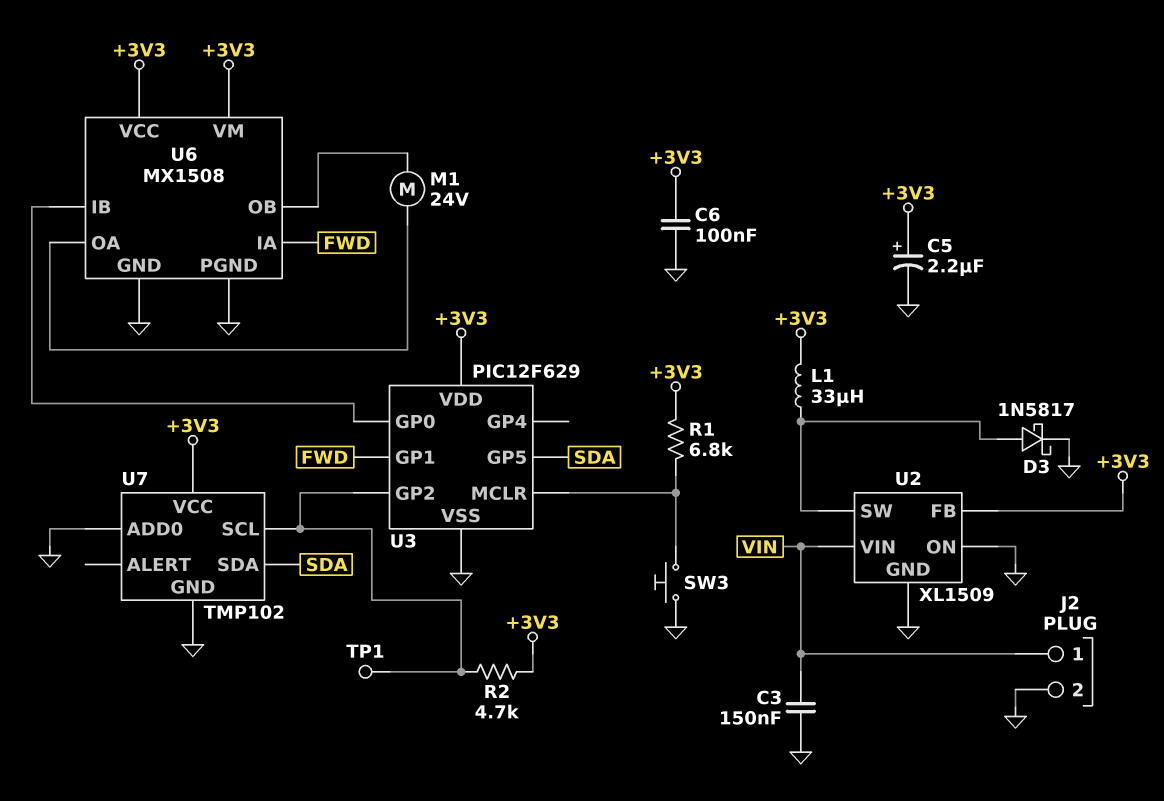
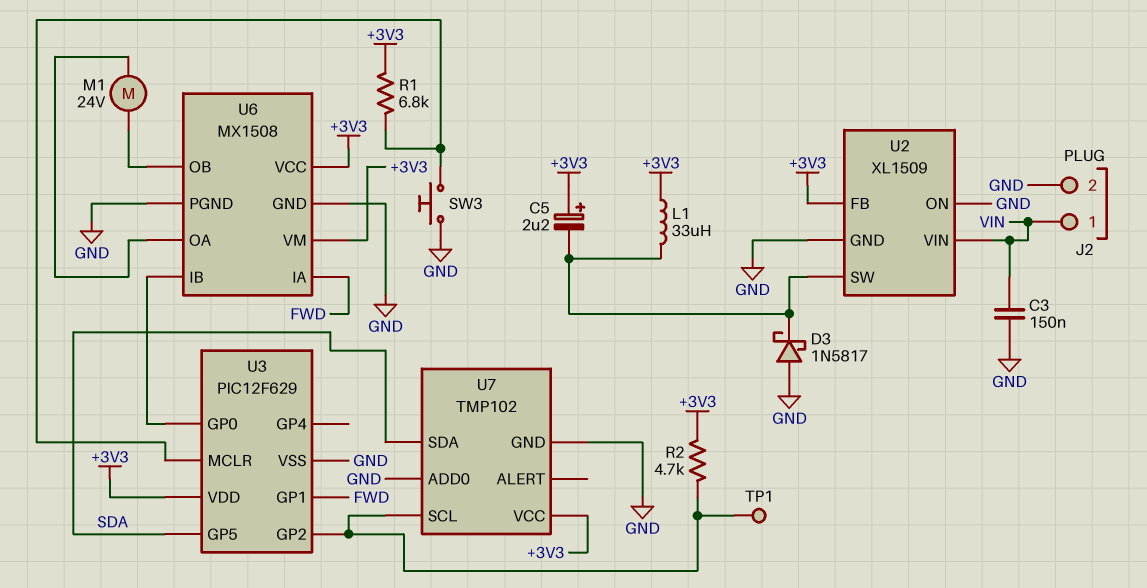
C5: 2.2uF (plus +3V3, minus GND) -> 2.2uF (plus +3V3, minus U2/SW)
C6: 100nF (+3V3, GND) -> none
D3: schottky 1N5817 (A U2/SW, K GND) -> schottky 1N5817 (A GND, K U2/SW)

